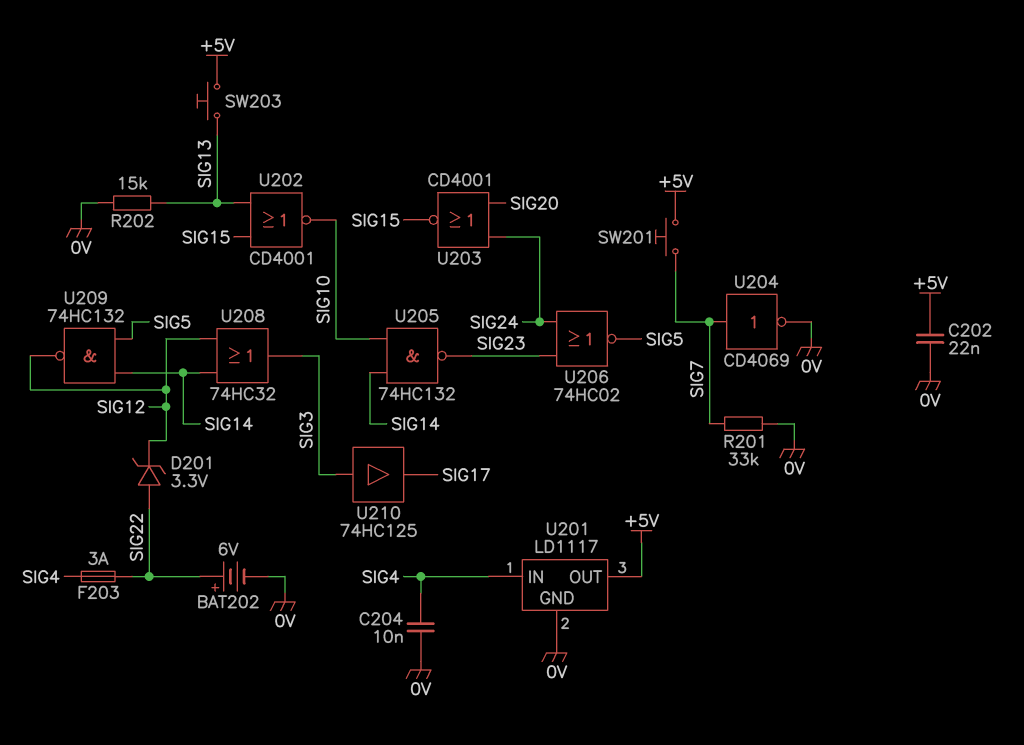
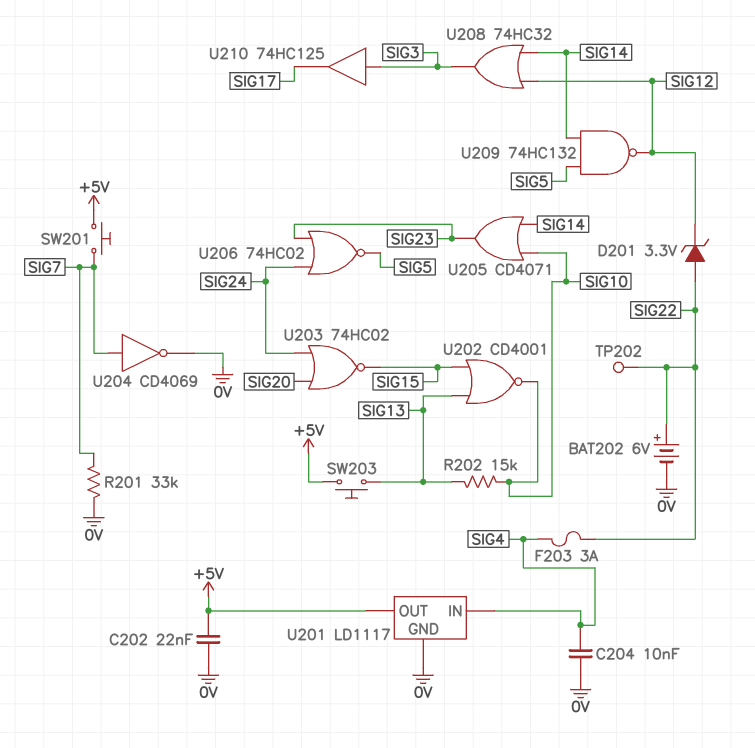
R202: 15k (0V, SIG13) -> 15k (SIG10, SIG13)
TP202: none -> test point (SIG22)
U203: NOR CD4001 (in SIG20, in SIG24, out SIG15) -> NOR 74HC02 (in SIG20, in SIG24, out SIG15)
U205: NAND 74HC132 (in SIG10, in SIG14, out SIG23) -> OR CD4071 (in SIG10, in SIG14, out SIG23)

